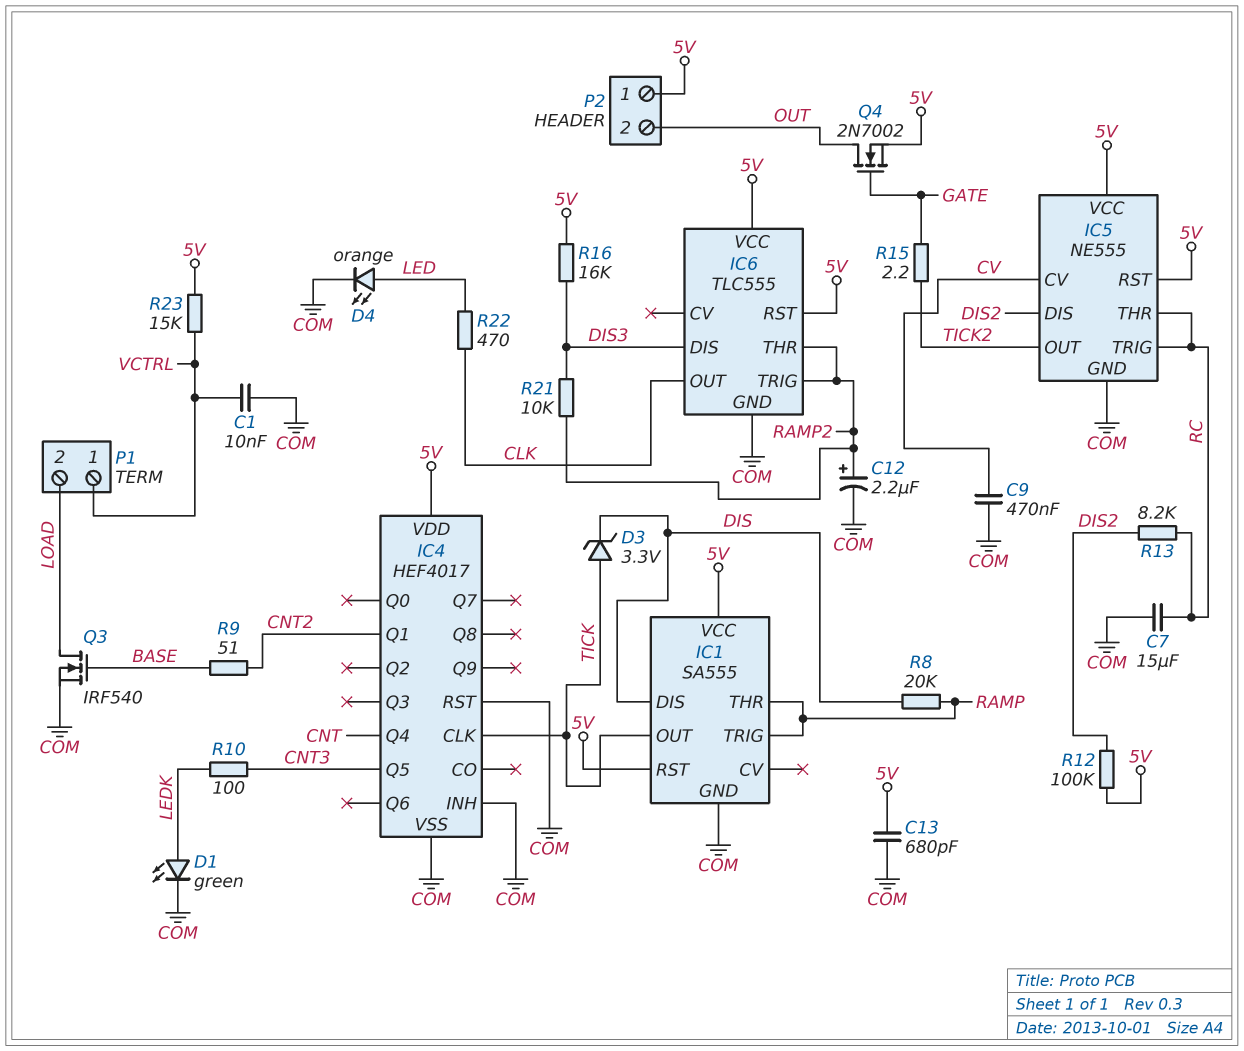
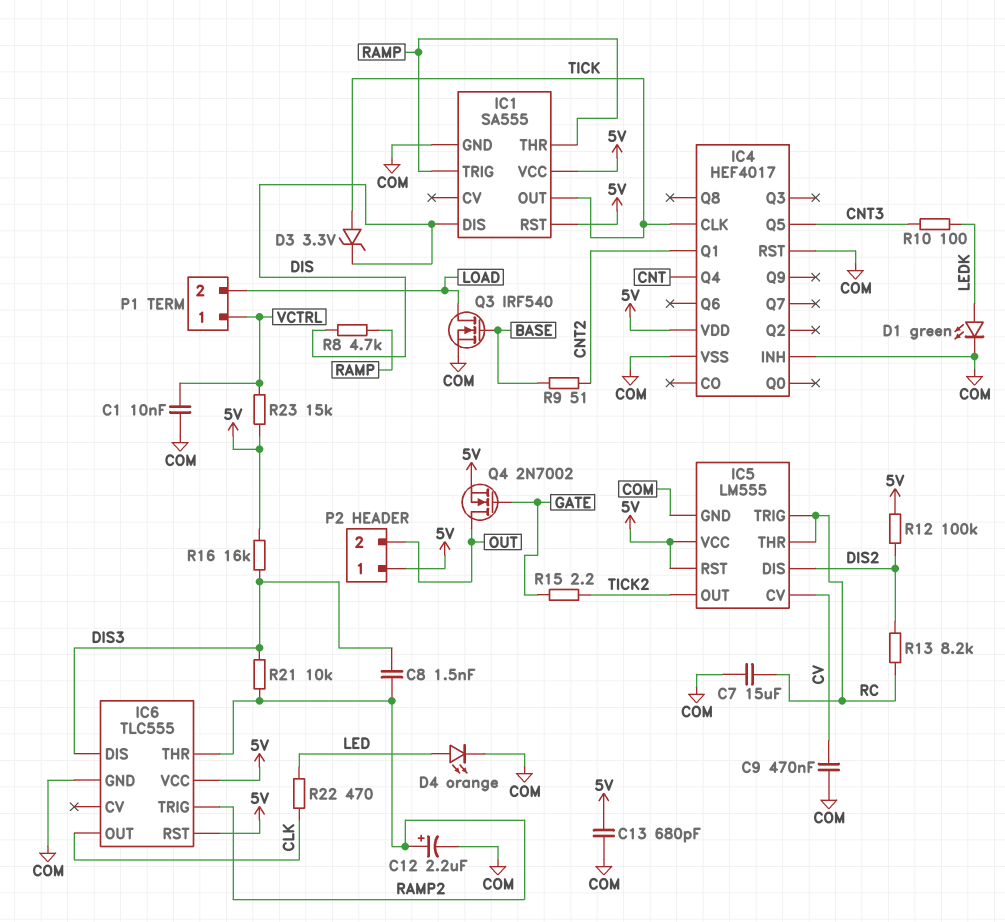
C8: none -> 1.5nF (DIS3, RAMP2)
IC5: NE555 -> LM555
R8: 20k (DIS, RAMP) -> 4.7k (DIS, RAMP)

